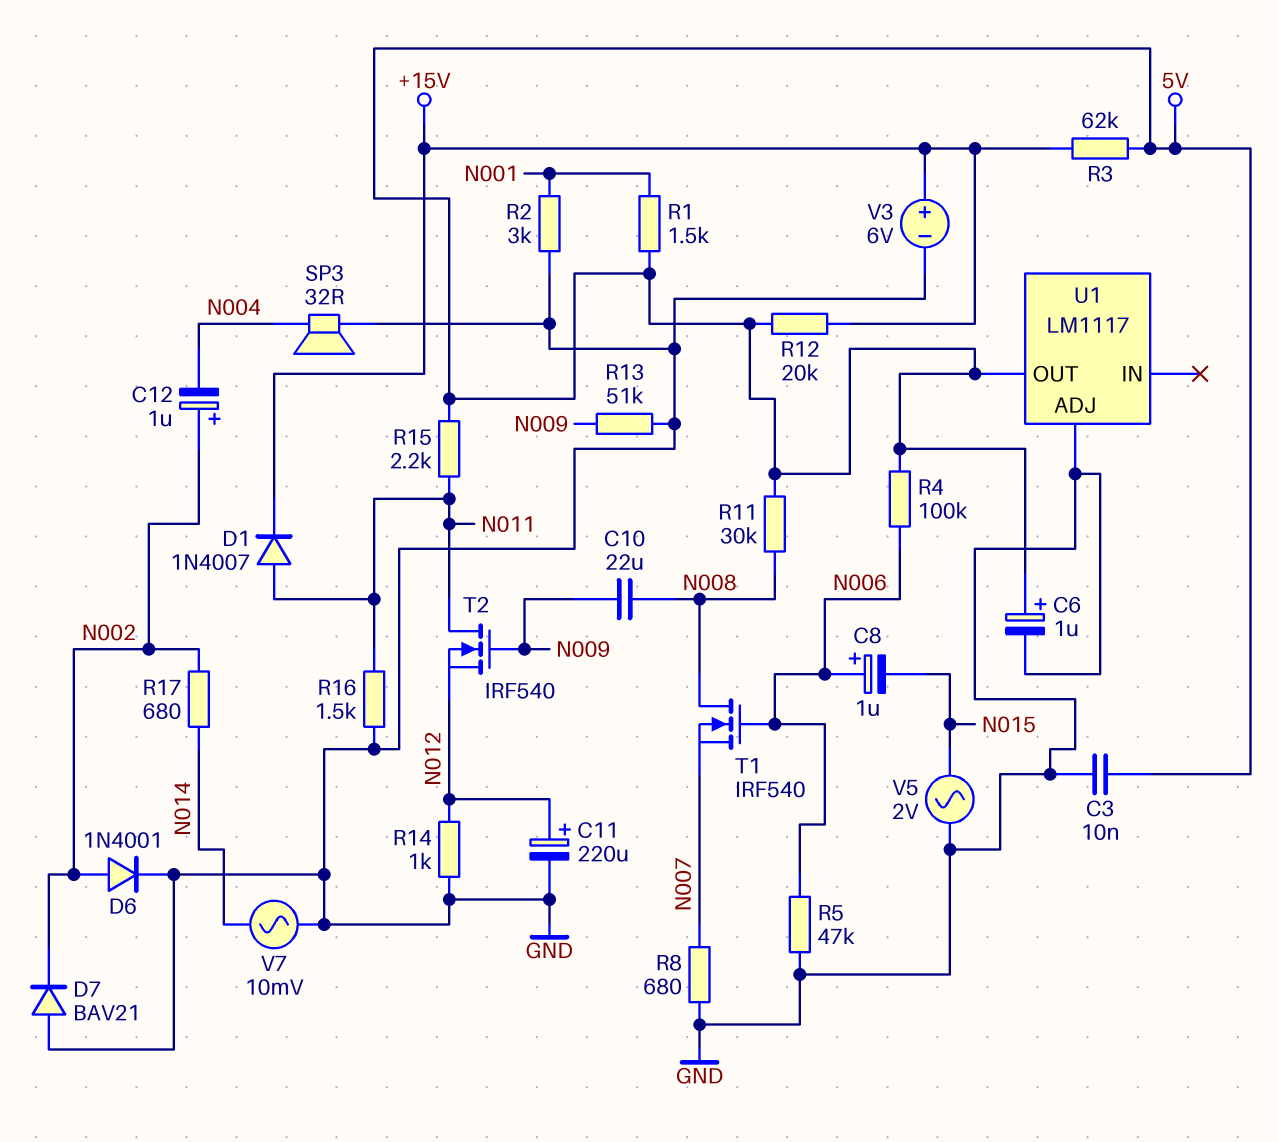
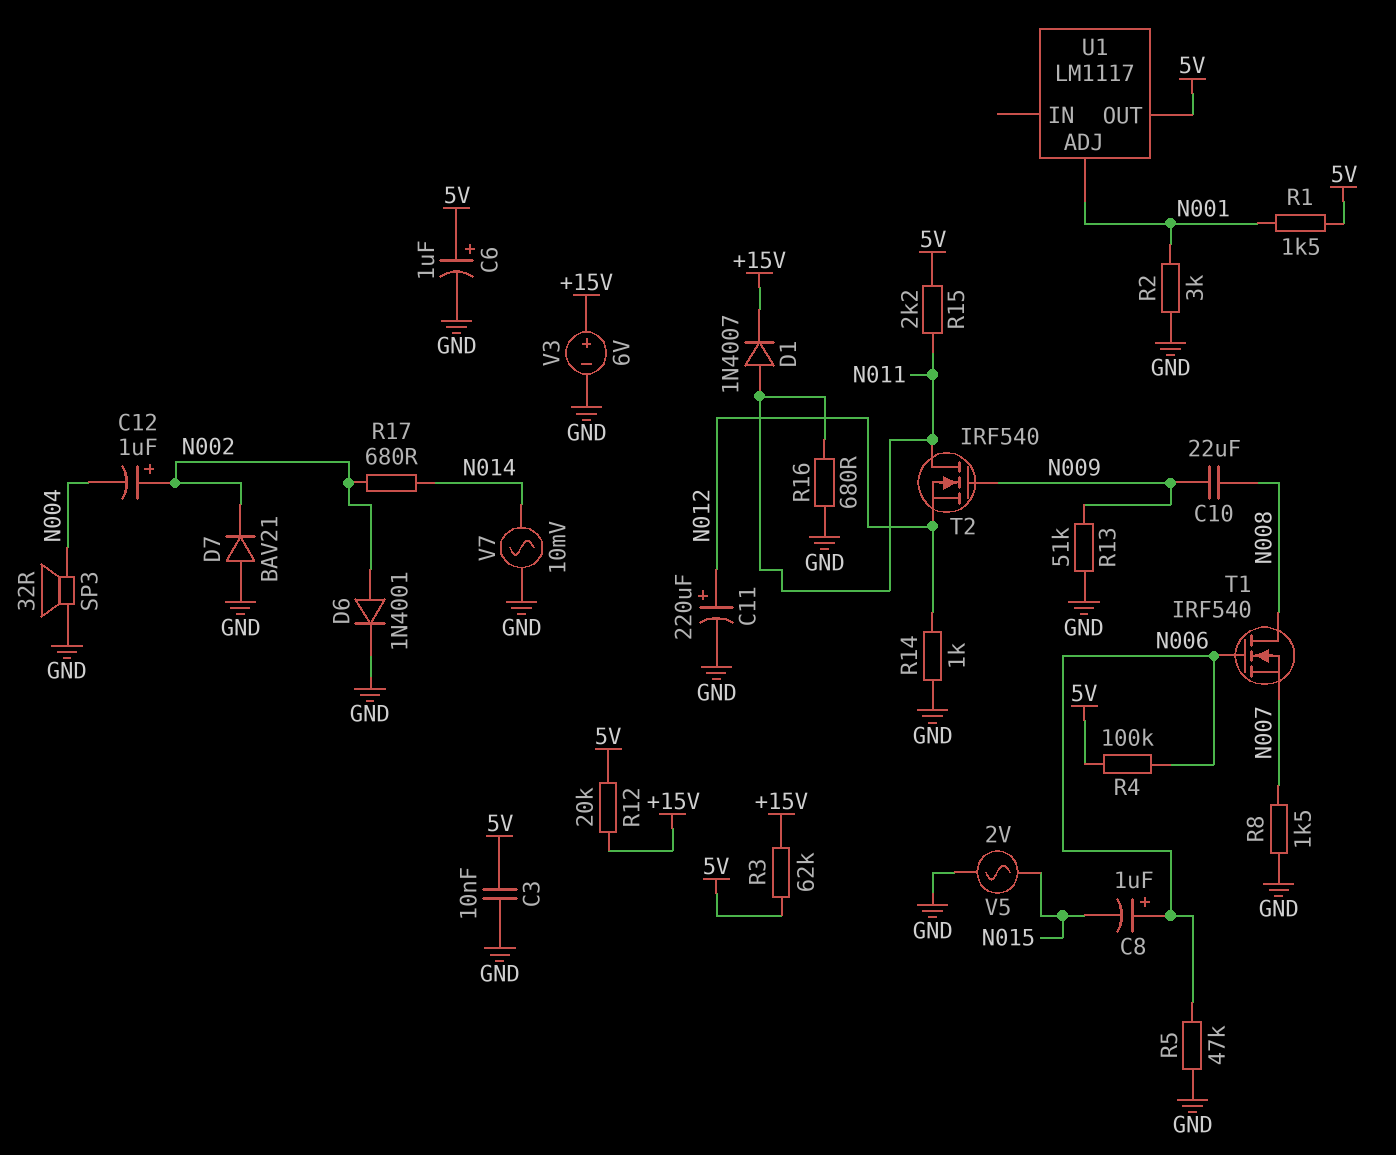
R8: 680 (GND, N007) -> 1.5k (GND, N007)
R11: 30k (5V, N008) -> none
R16: 1.5k (GND, N011) -> 680 (GND, N011)
U1 pin ADJ: GND -> N001

